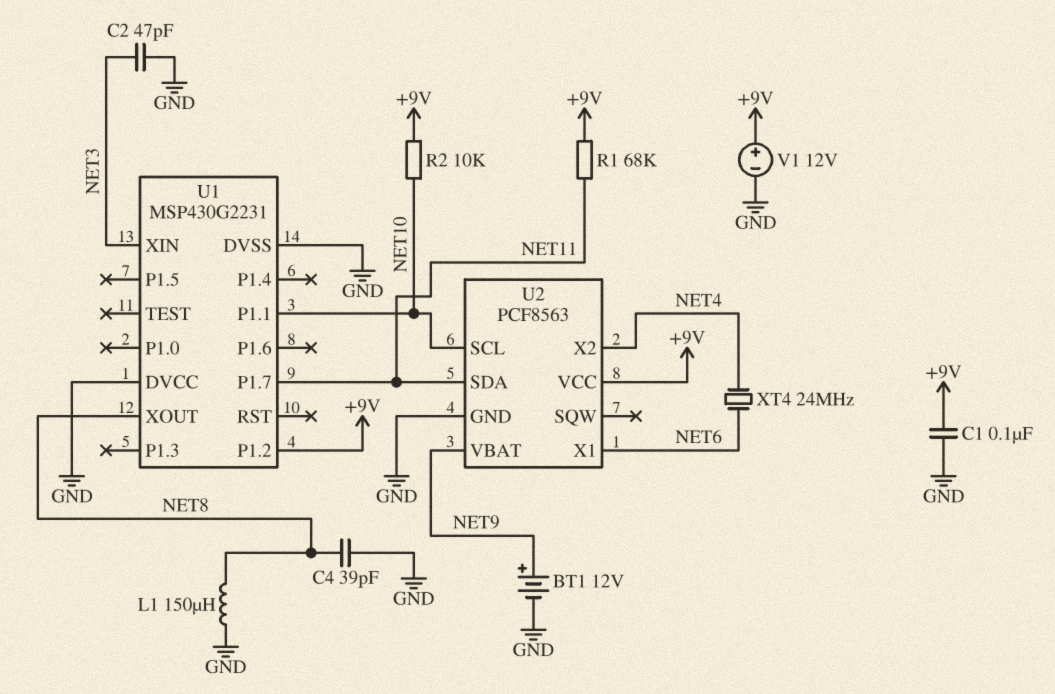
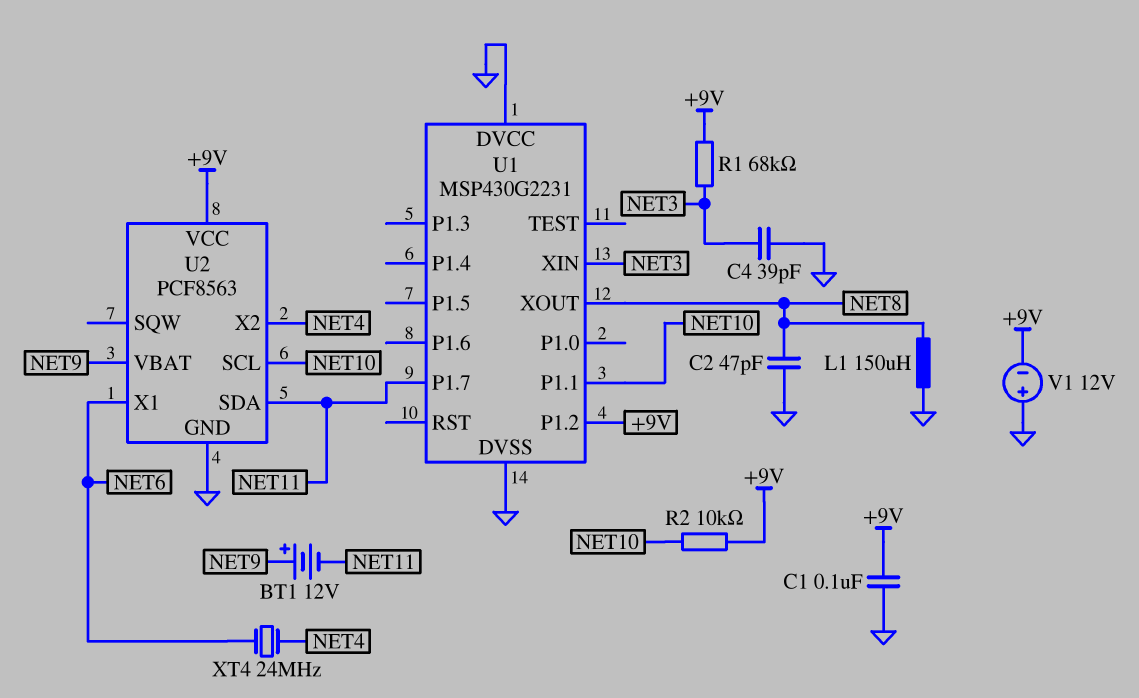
BT1: 12V (plus NET9, minus GND) -> 12V (plus NET9, minus NET11)
C2: 47pF (GND, NET3) -> 47pF (GND, NET8)
C4: 39pF (GND, NET8) -> 39pF (GND, NET3)
R1: 68k (+9V, NET11) -> 68k (+9V, NET3)
V1: 12V (plus +9V, minus GND) -> 12V (plus GND, minus +9V)

